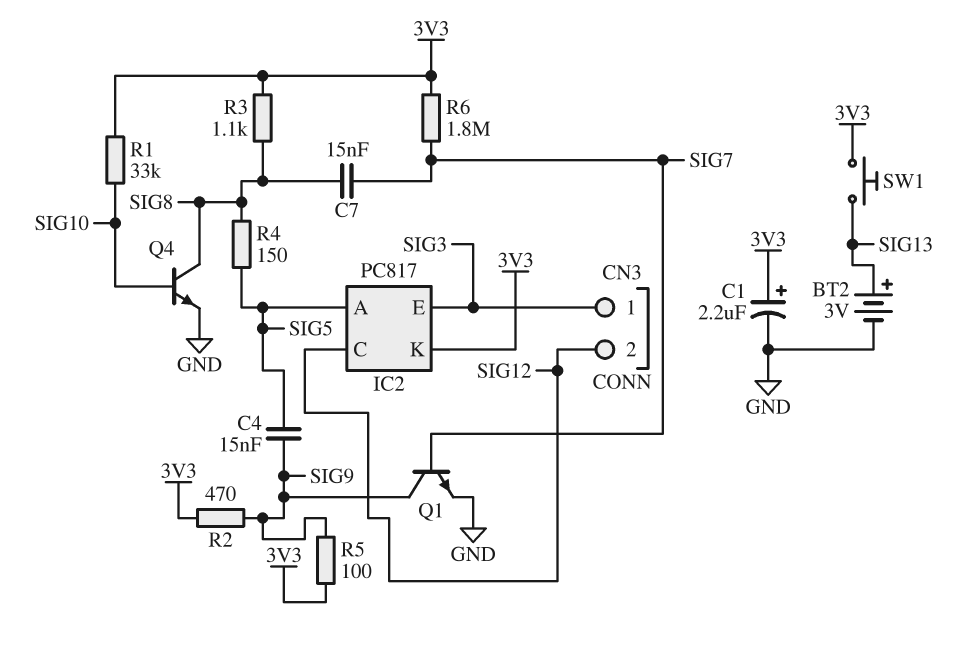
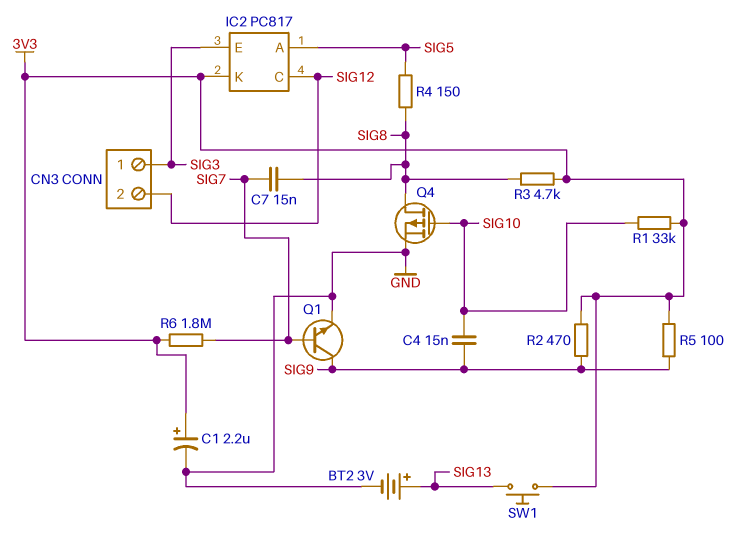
C4: 15nF (SIG5, SIG9) -> 15nF (SIG9, SIG10)
Q4: NPN (B SIG10, C SIG8, E GND) -> PMOS (G SIG10, D SIG8, S GND)
R3: 1.1k (3V3, SIG8) -> 4.7k (3V3, SIG8)

